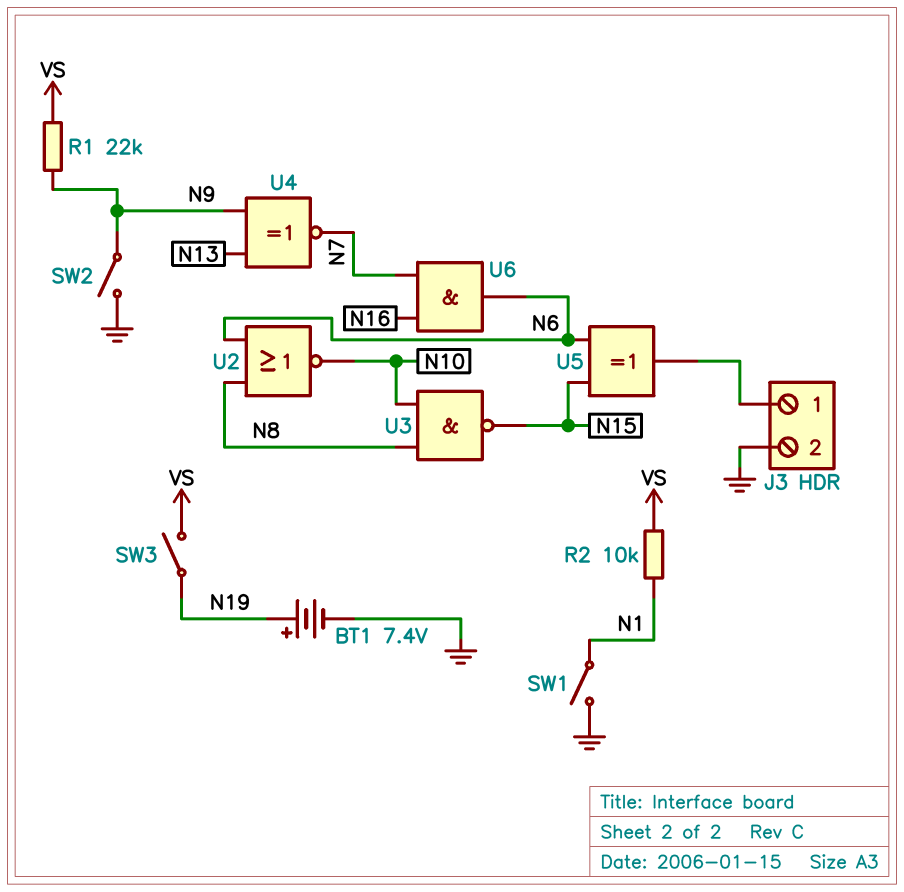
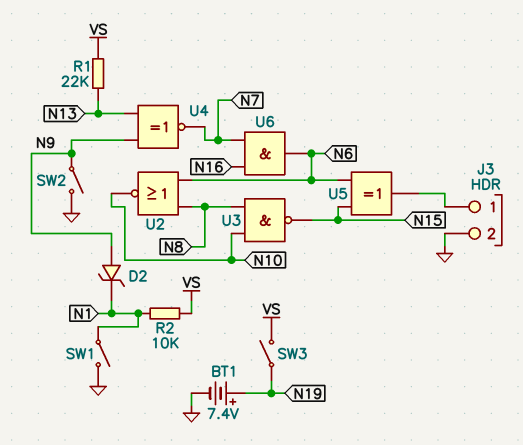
D2: none -> zener (A N9, K N1)
R1: 22k (N9, VS) -> 22k (N13, VS)

